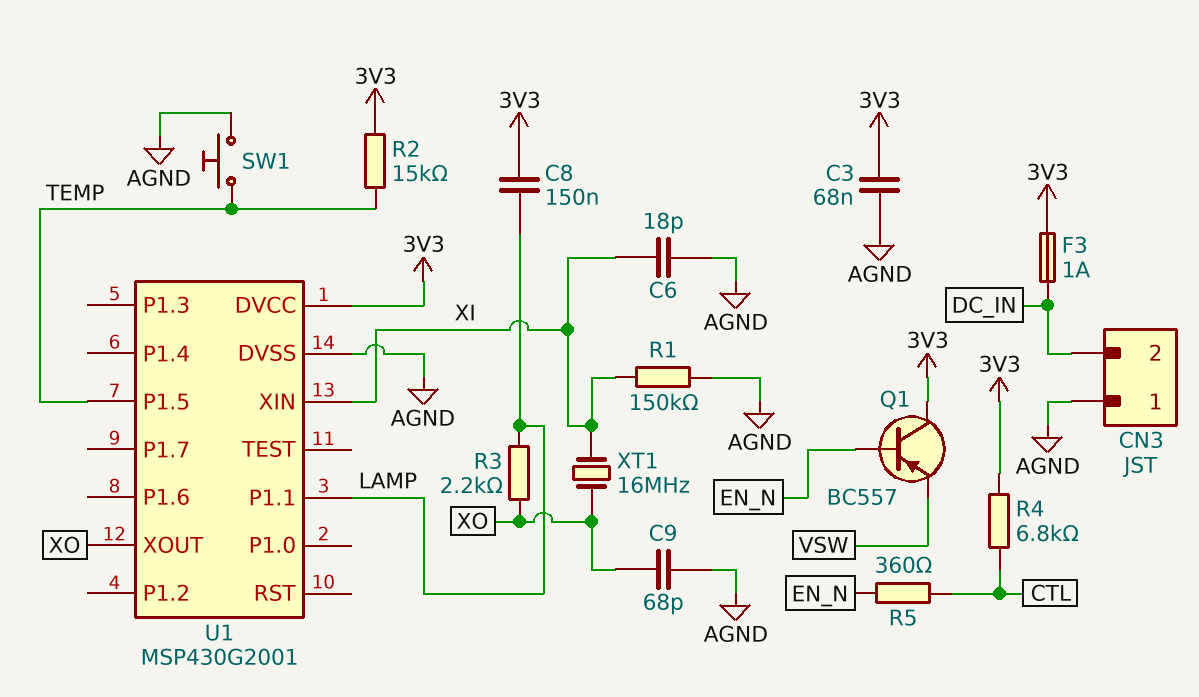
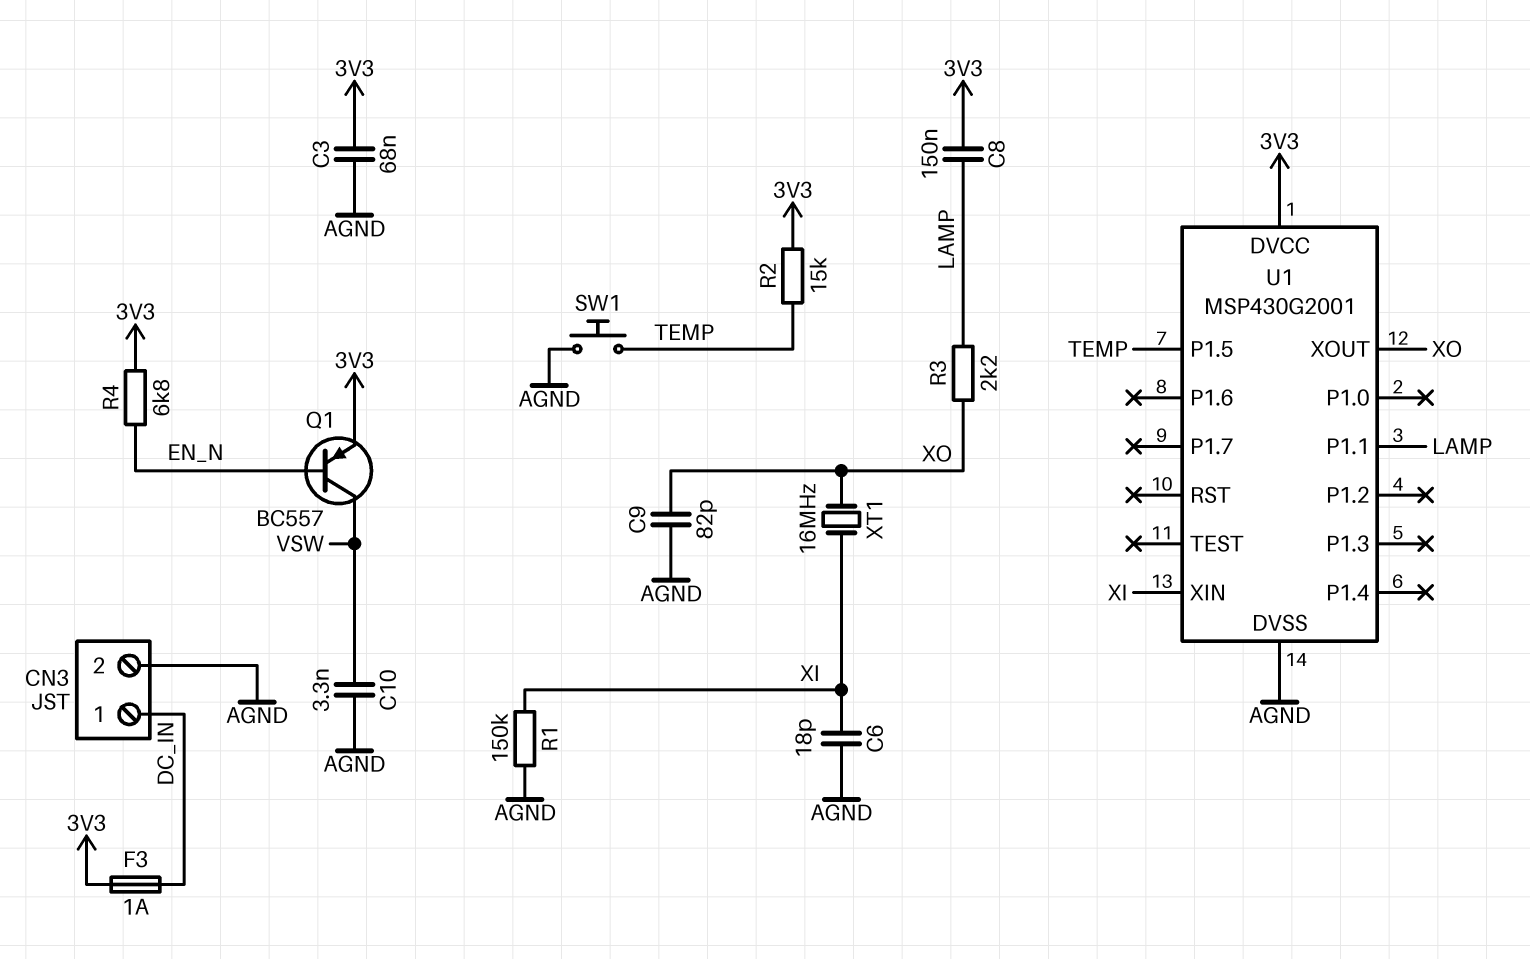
C9: 68pF (AGND, XO) -> 82pF (AGND, XO)
C10: none -> 3.3nF (AGND, VSW)
CN3 pin 1: AGND -> DC_IN
CN3 pin 2: DC_IN -> AGND
Q1: PNP BC557 (B EN_N, C 3V3, E VSW) -> PNP BC557 (B EN_N, C VSW, E 3V3)
R4: 6.8k (3V3, CTL) -> 6.8k (3V3, EN_N)
R5: 360 (CTL, EN_N) -> none

